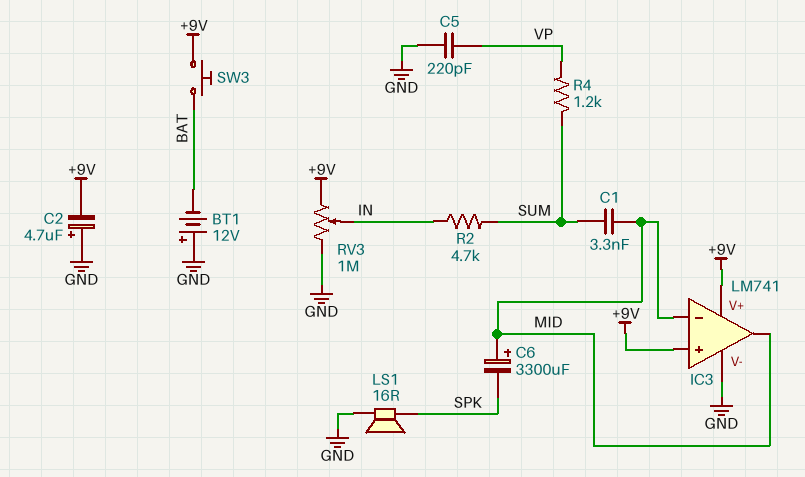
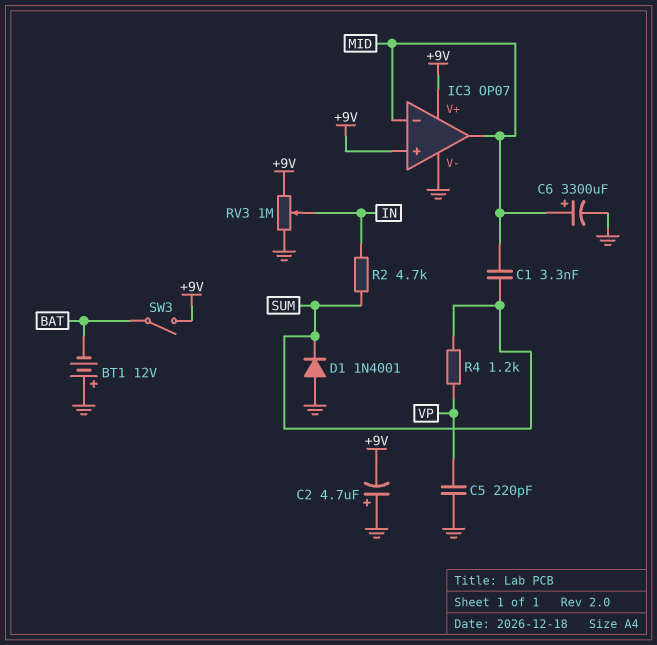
C6: 3300uF (plus MID, minus SPK) -> 3300uF (plus MID, minus GND)
D1: none -> diode 1N4001 (A GND, K SUM)
IC3: LM741 -> OP07
LS1: speaker 16R (GND, SPK) -> none
SW3: button (+9V, BAT) -> switch (+9V, BAT)

